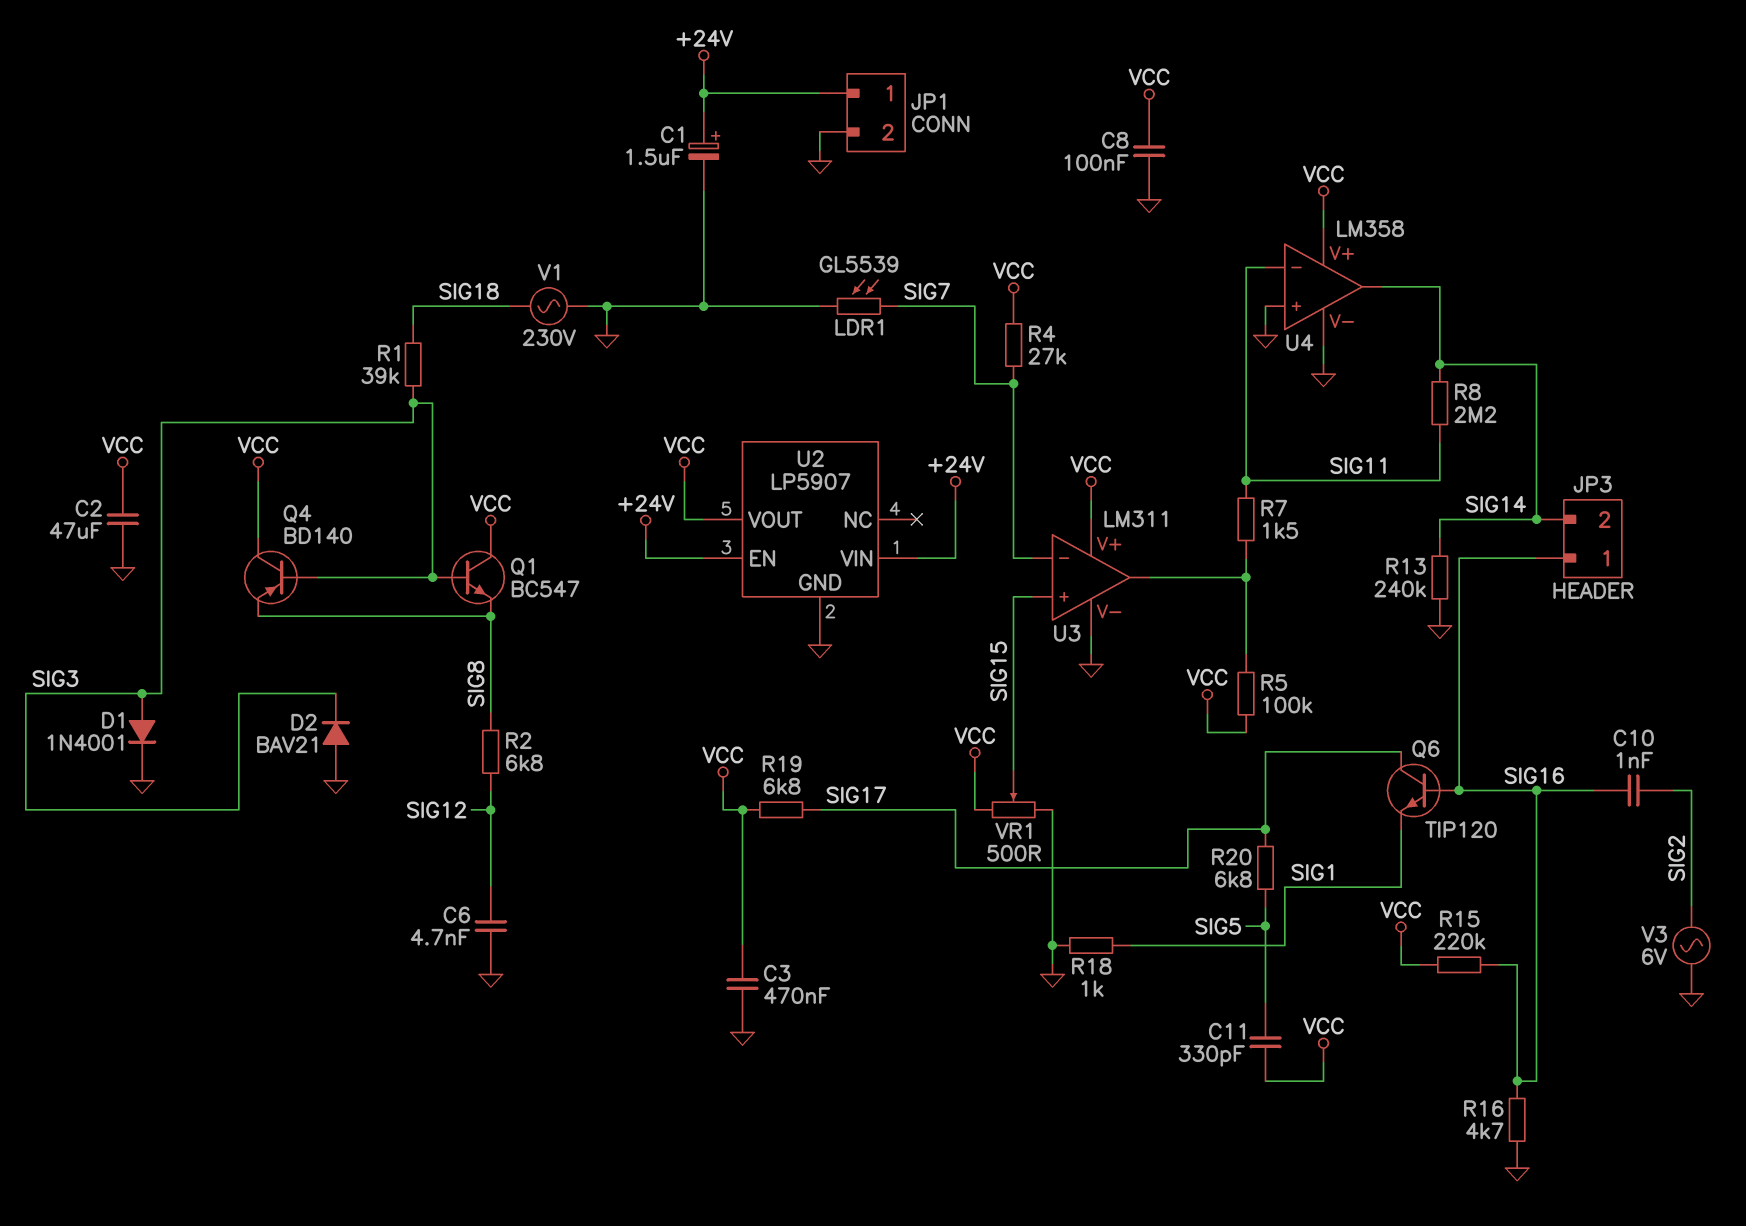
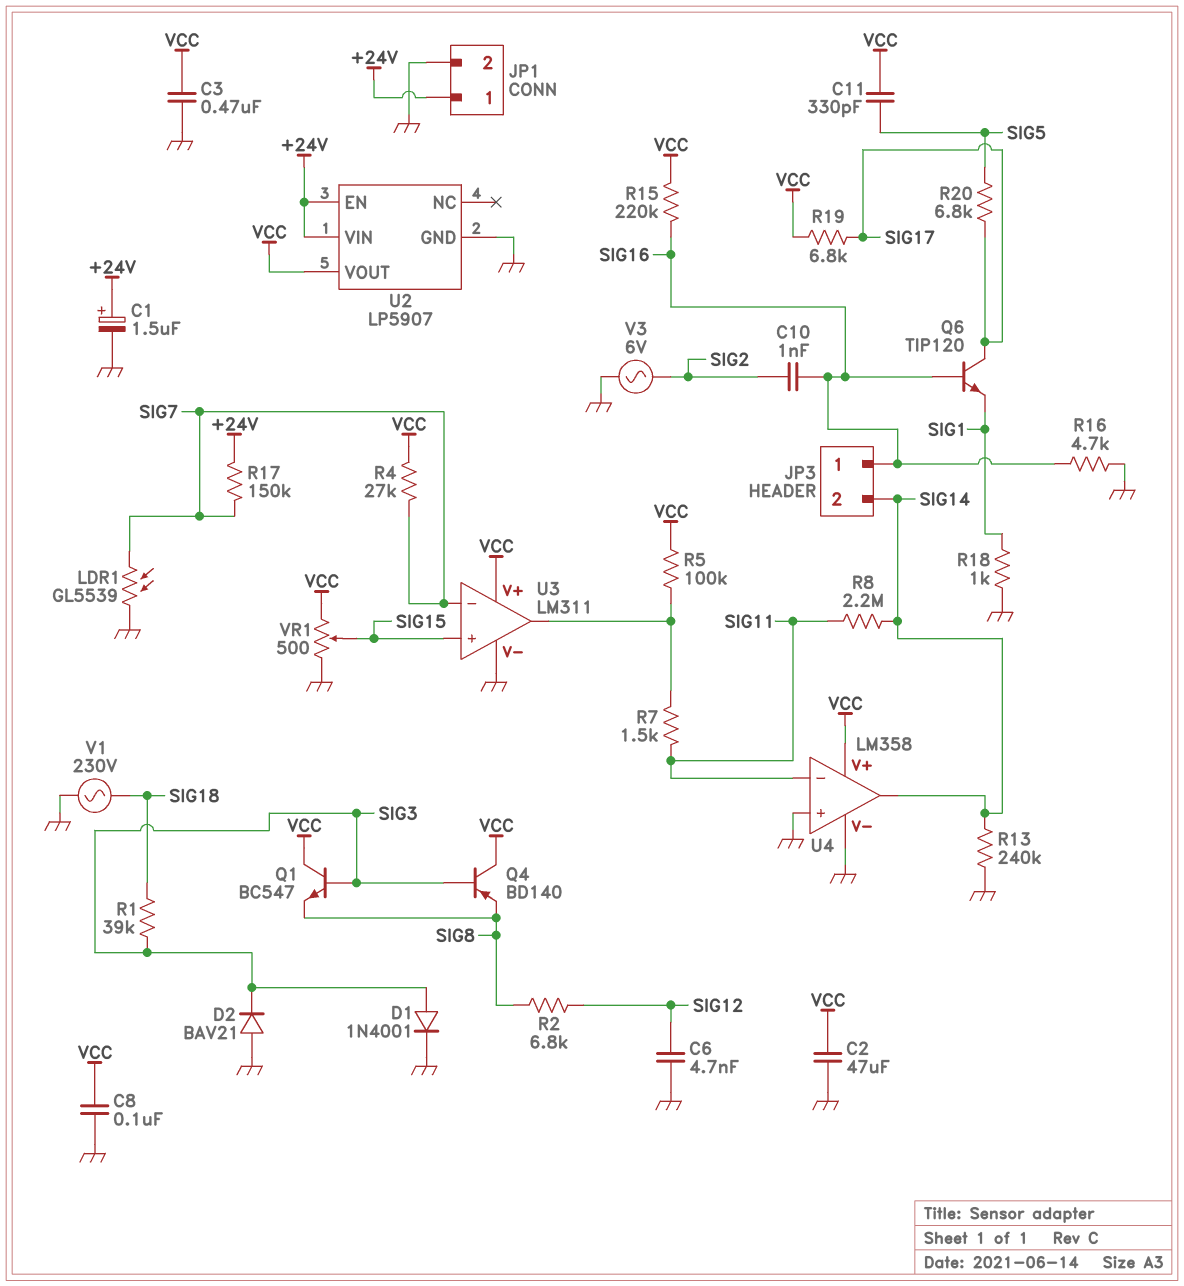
R17: none -> 150k (+24V, SIG7)

